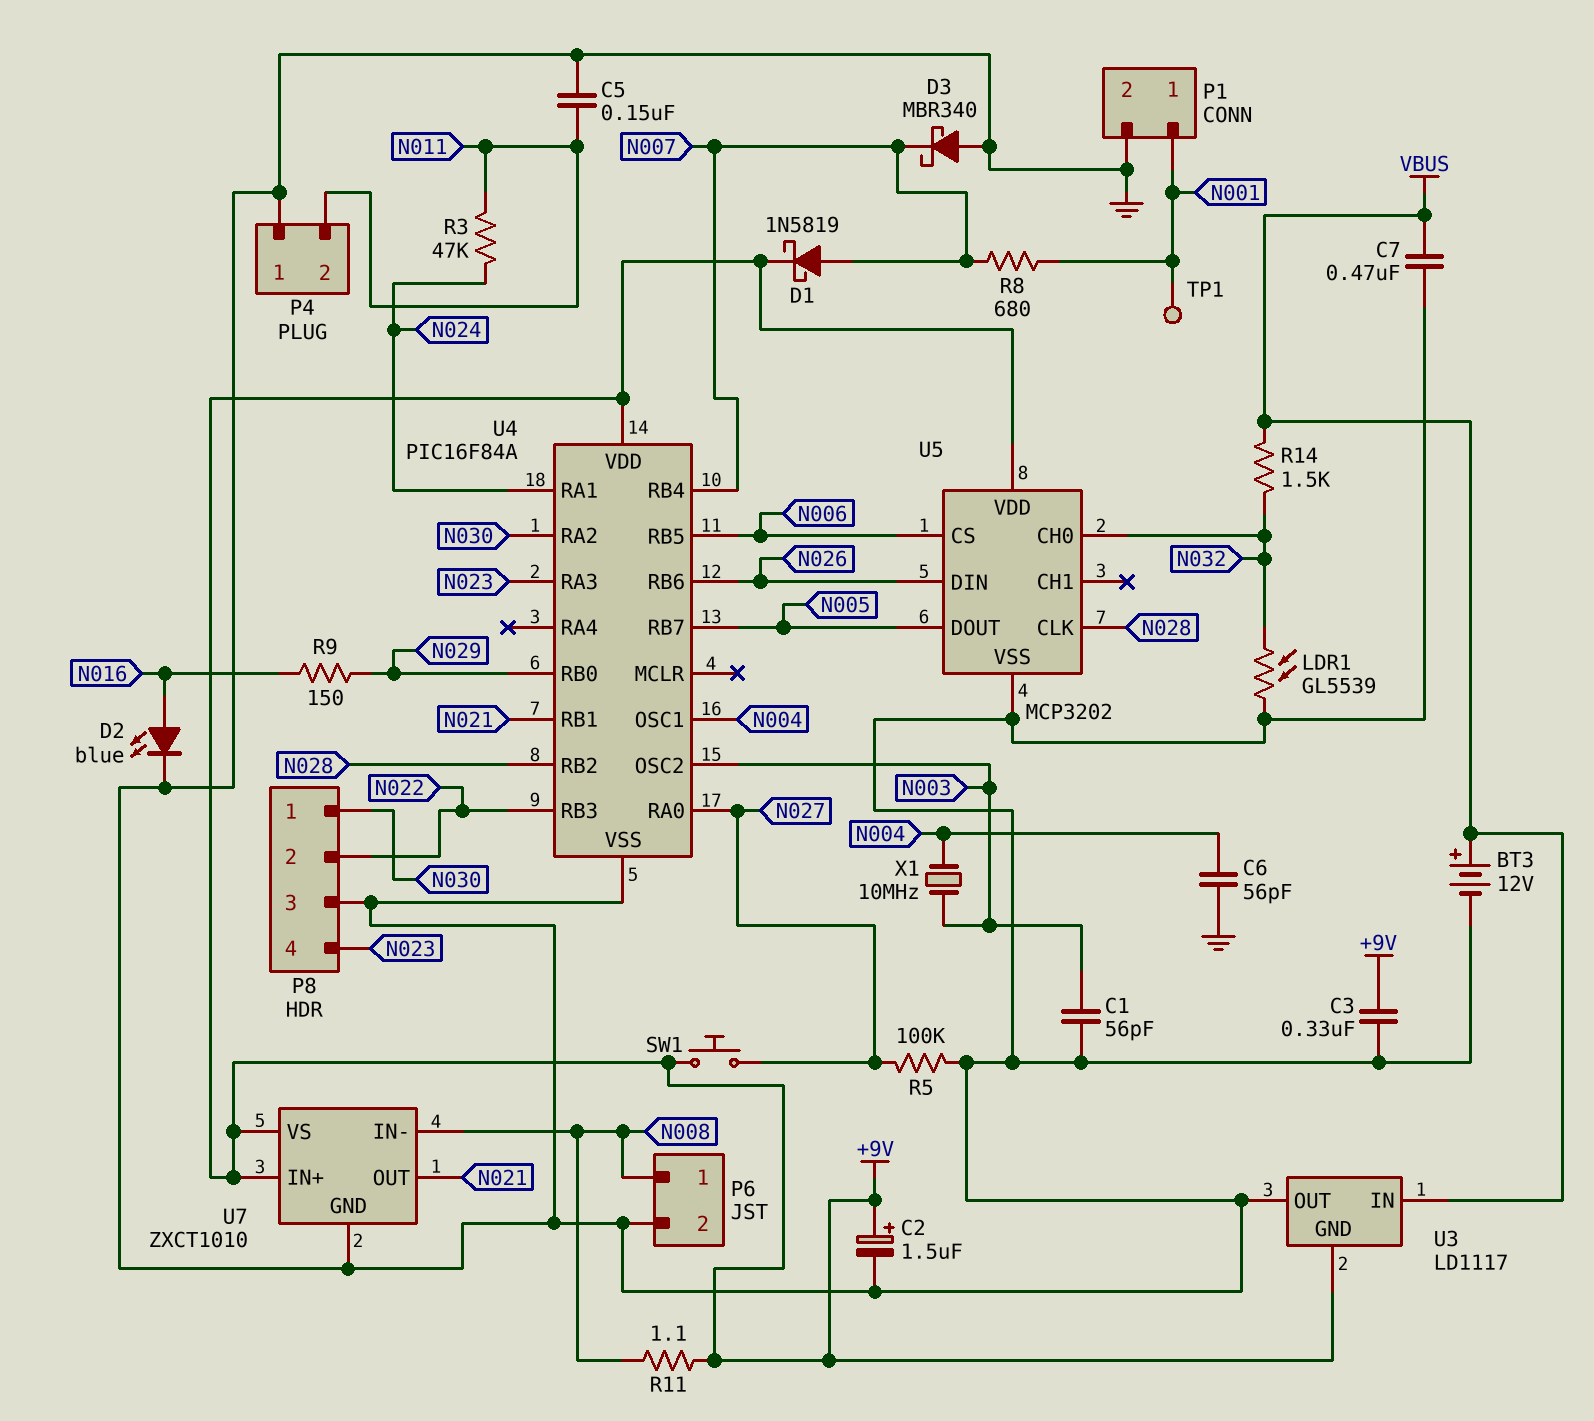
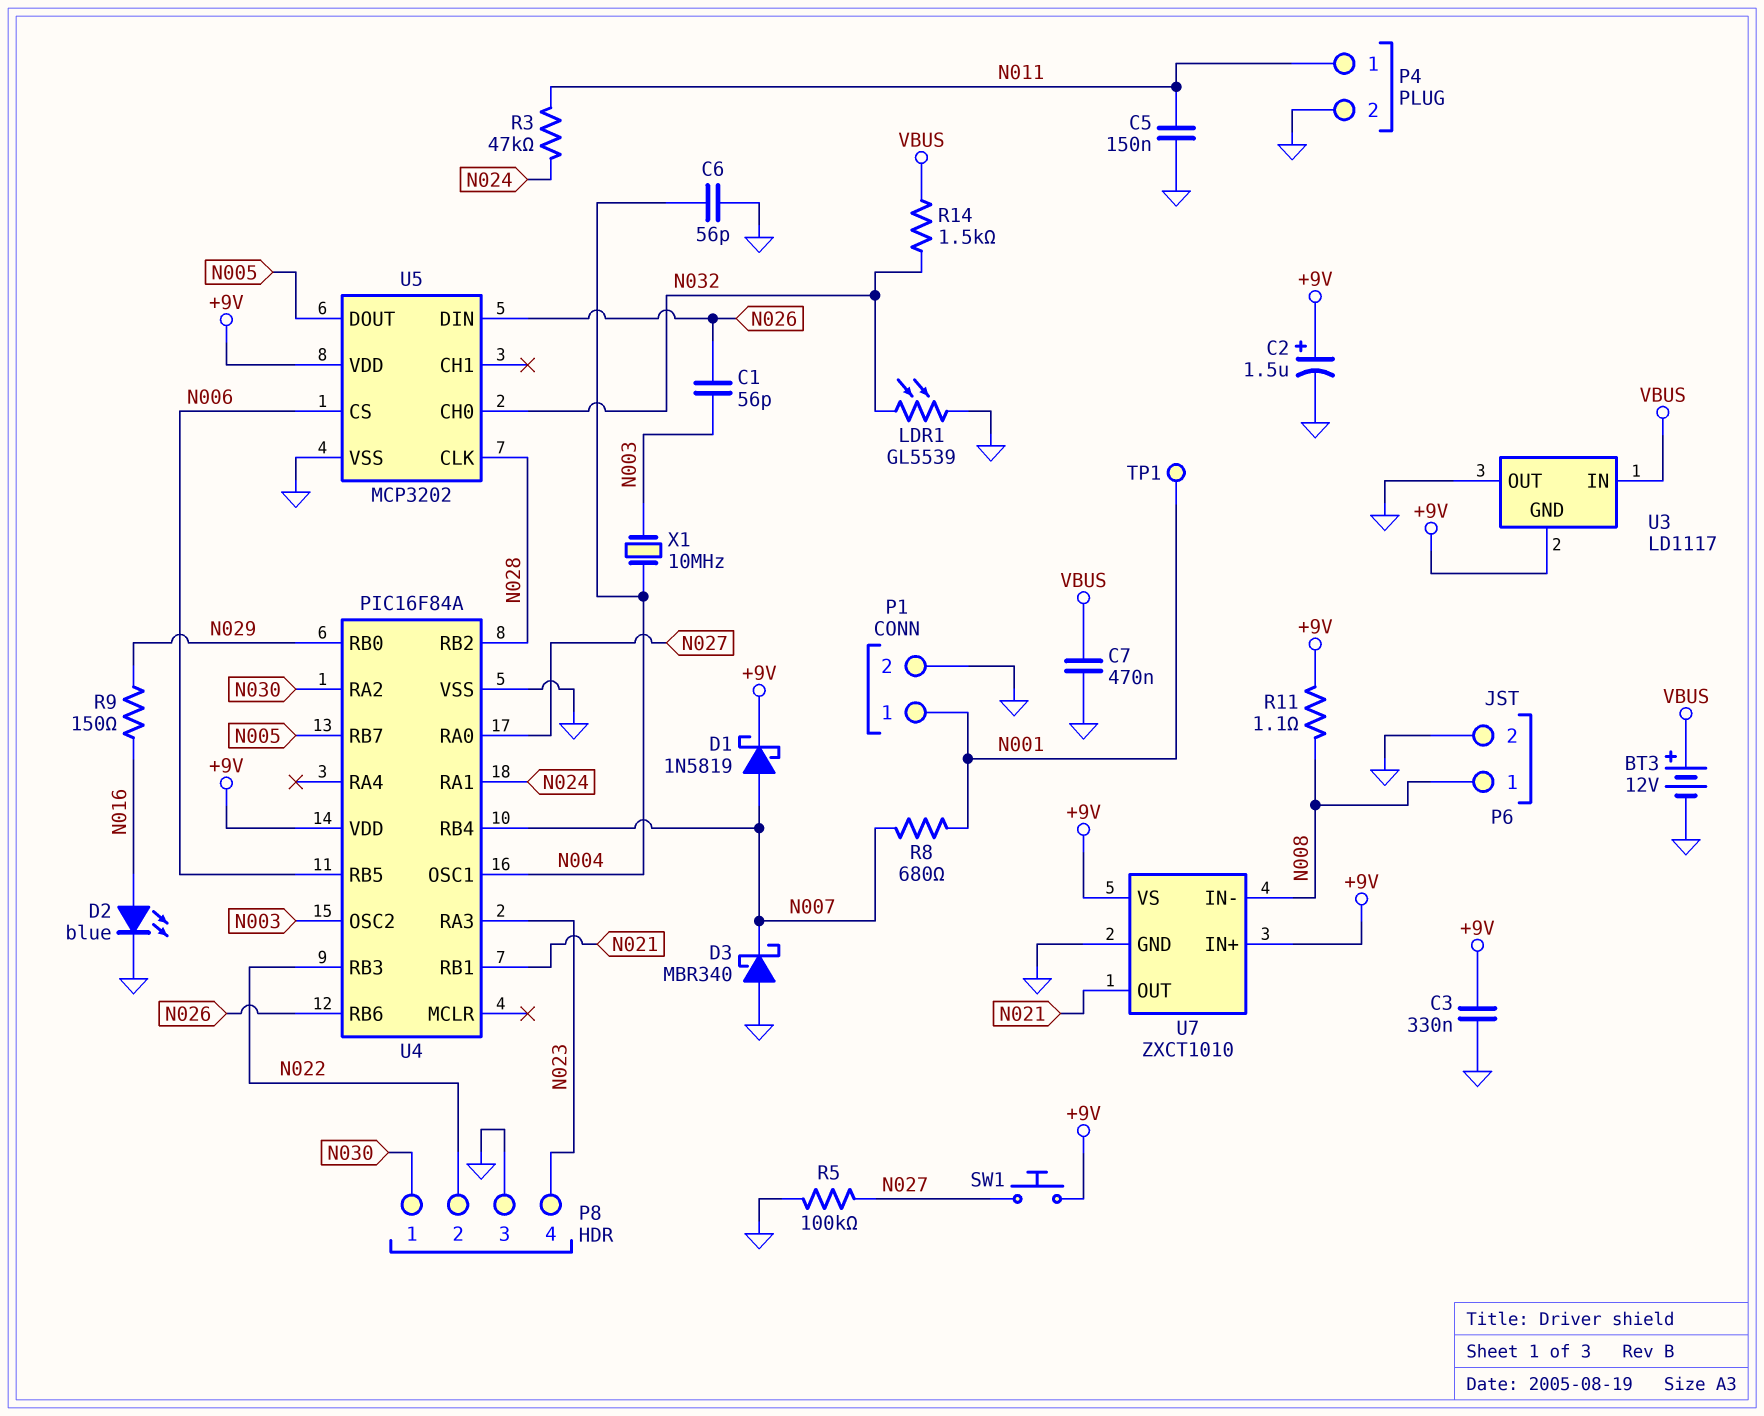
C1: 56pF (GND, N003) -> 56pF (N003, N026)
P4 pin 1: GND -> N011
P4 pin 2: N011 -> GND

